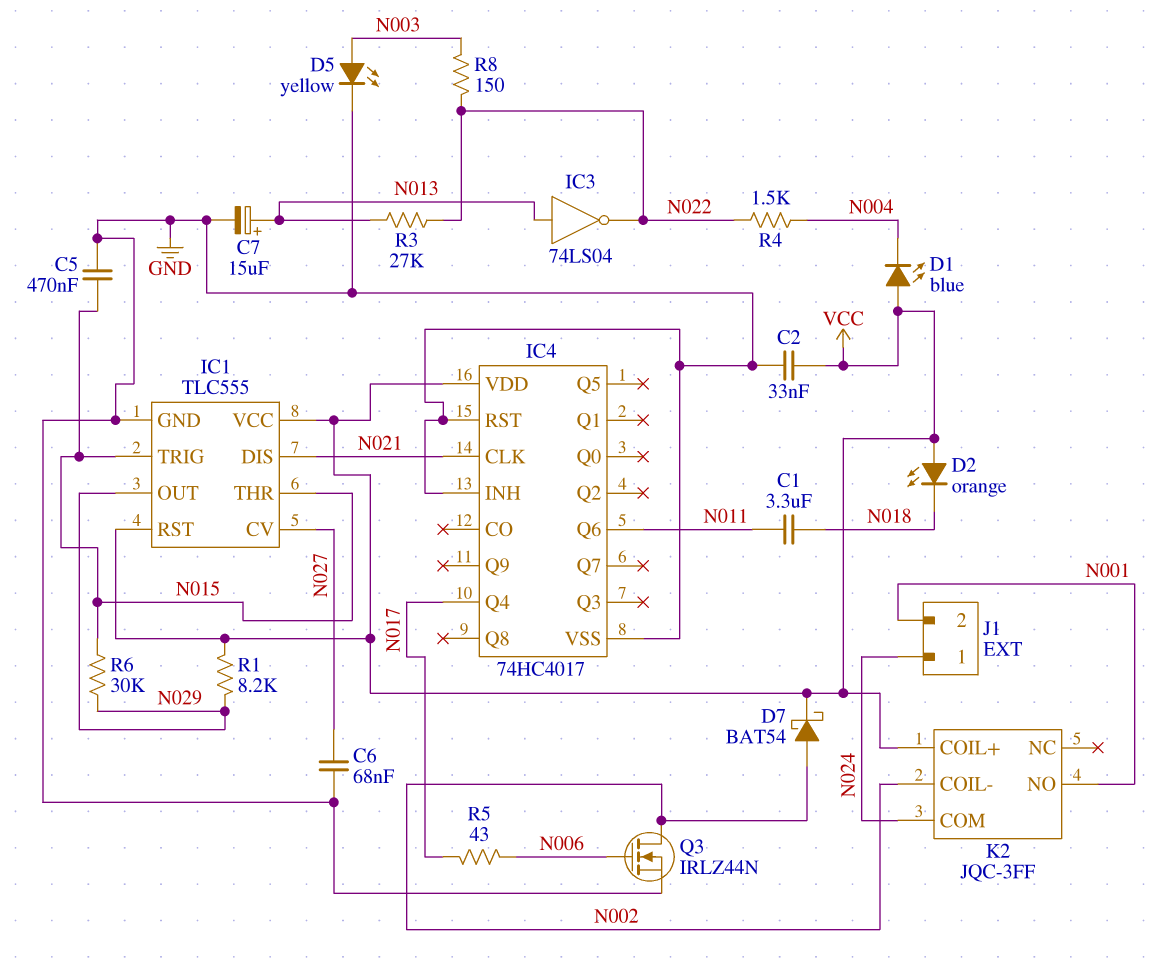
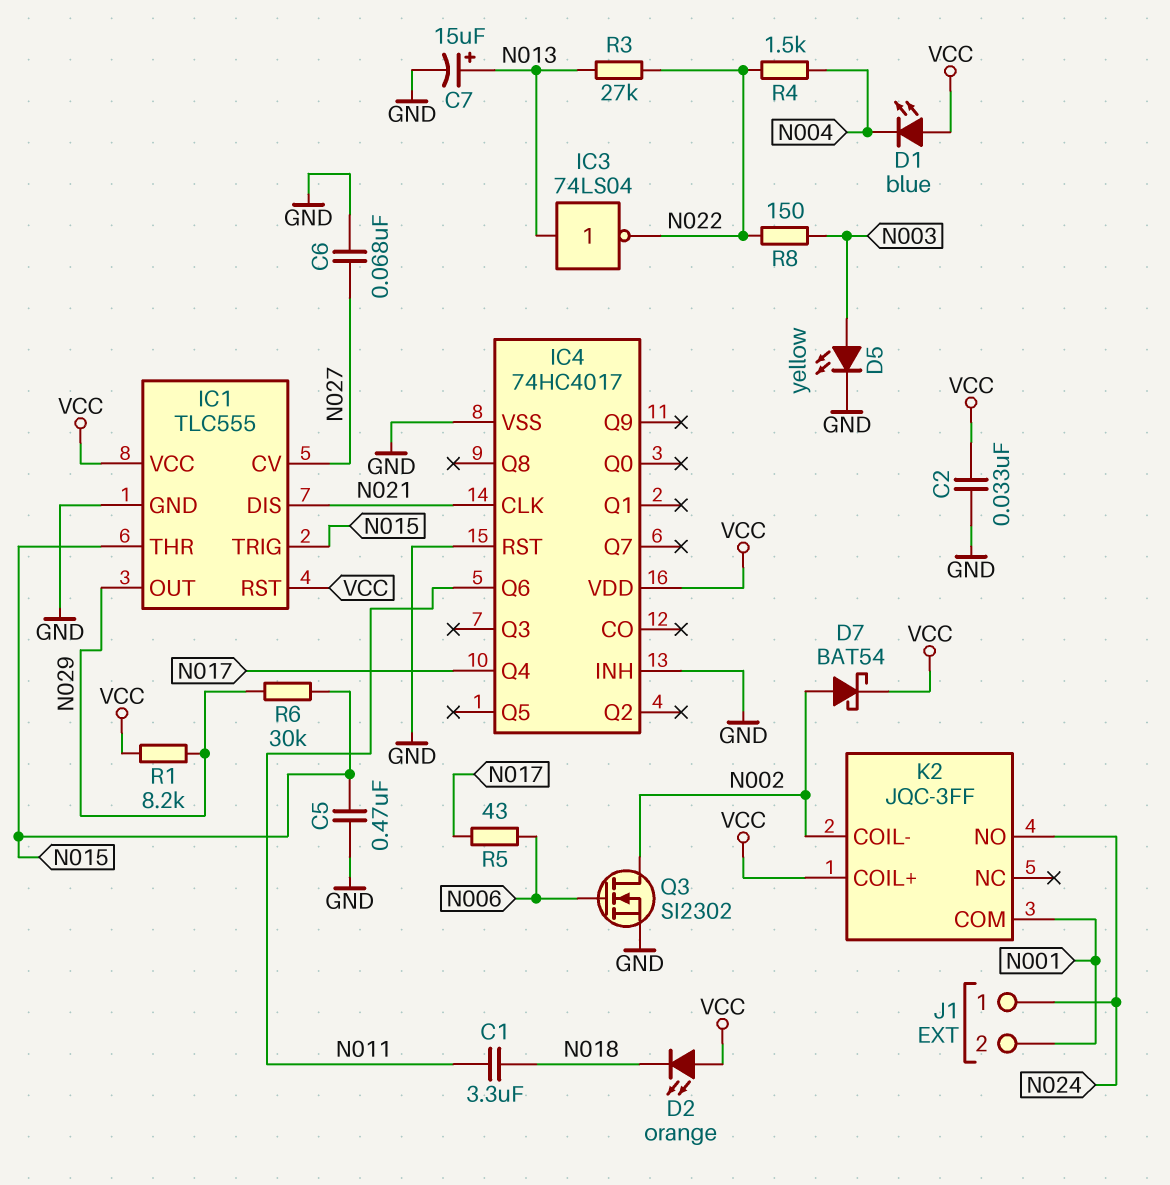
K2 pin COM: N024 -> N001
K2 pin NO: N001 -> N024
Q3: NMOS IRLZ44N (G N006, D N002, S GND) -> NMOS SI2302 (G N006, D N002, S GND)

